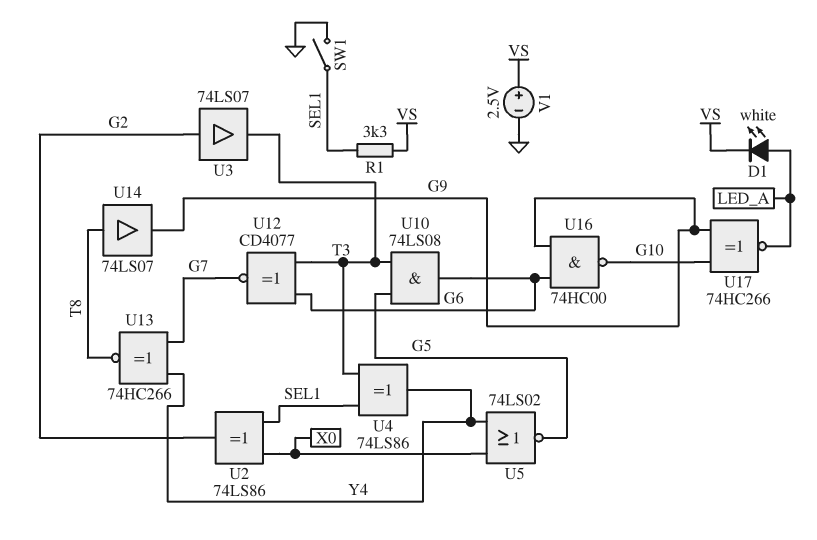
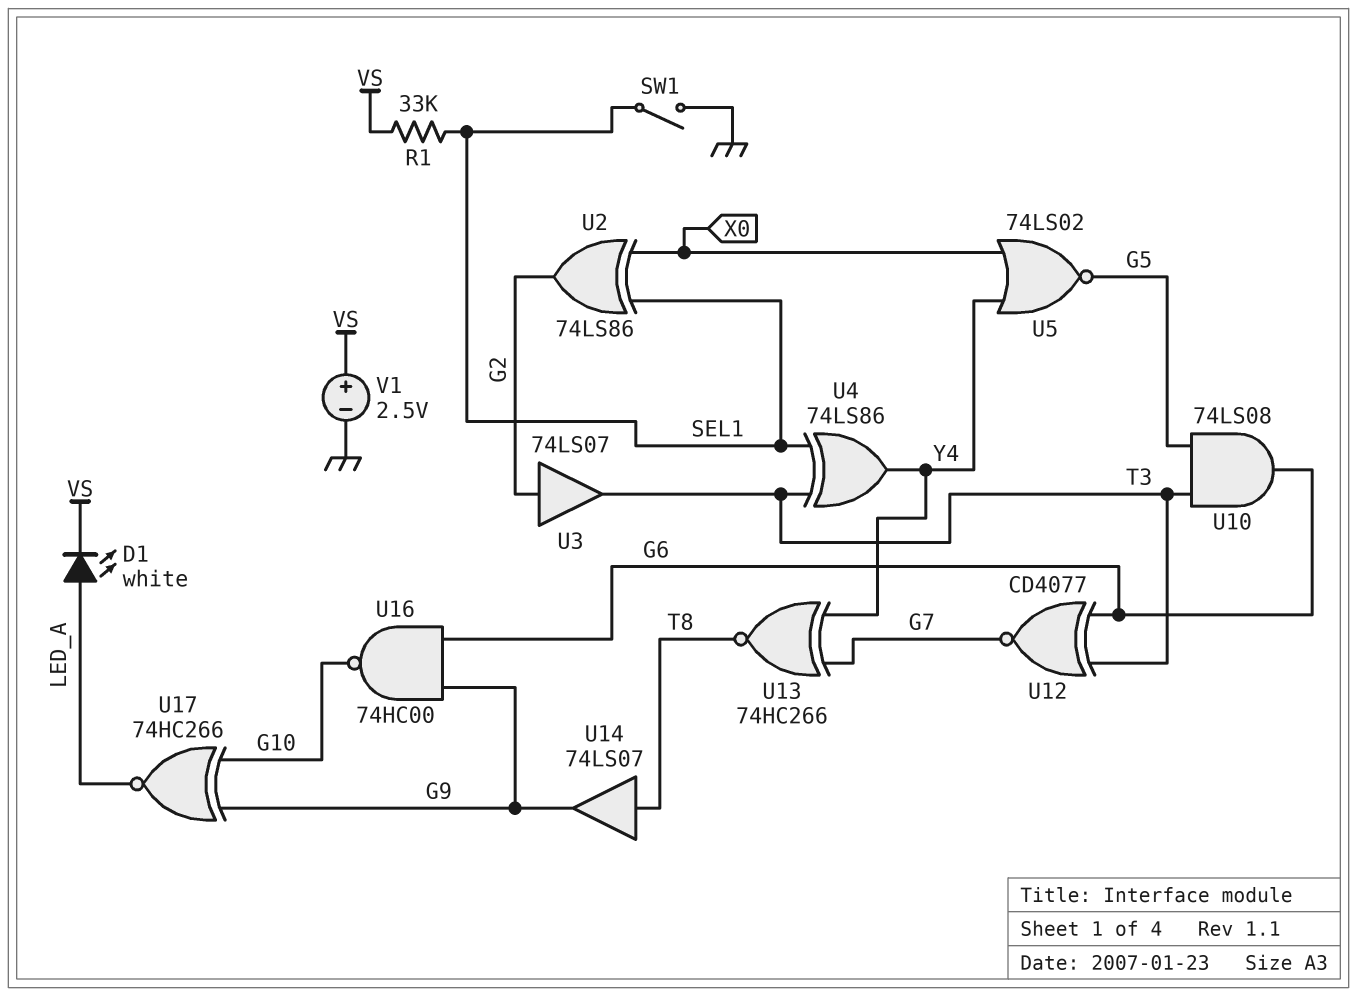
R1: 3.3k (SEL1, VS) -> 33k (SEL1, VS)

